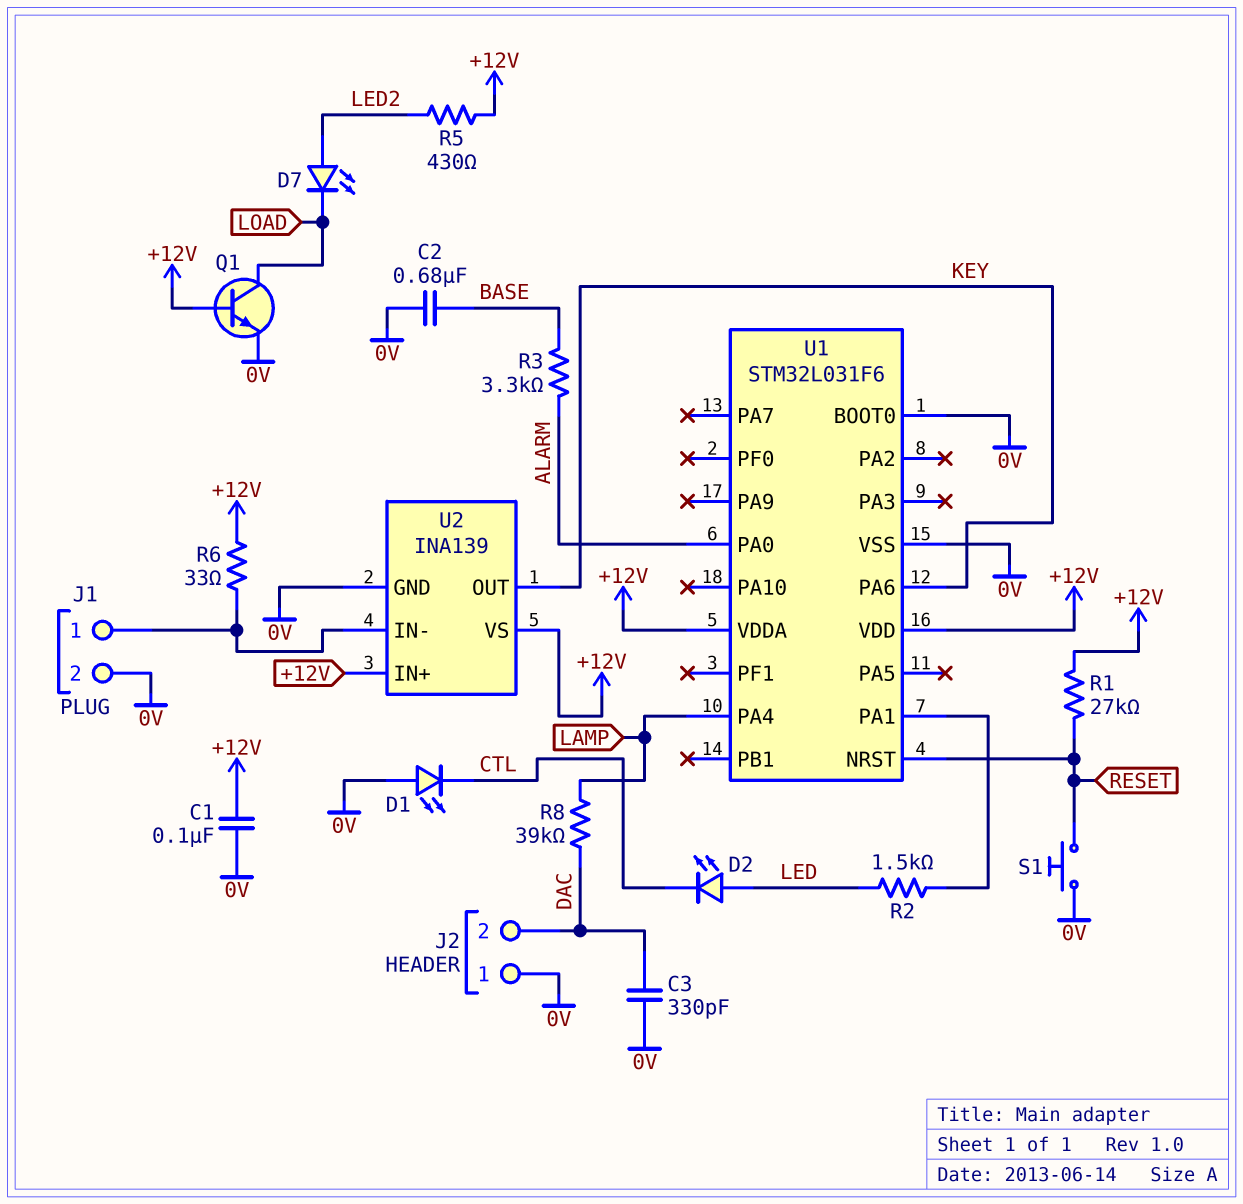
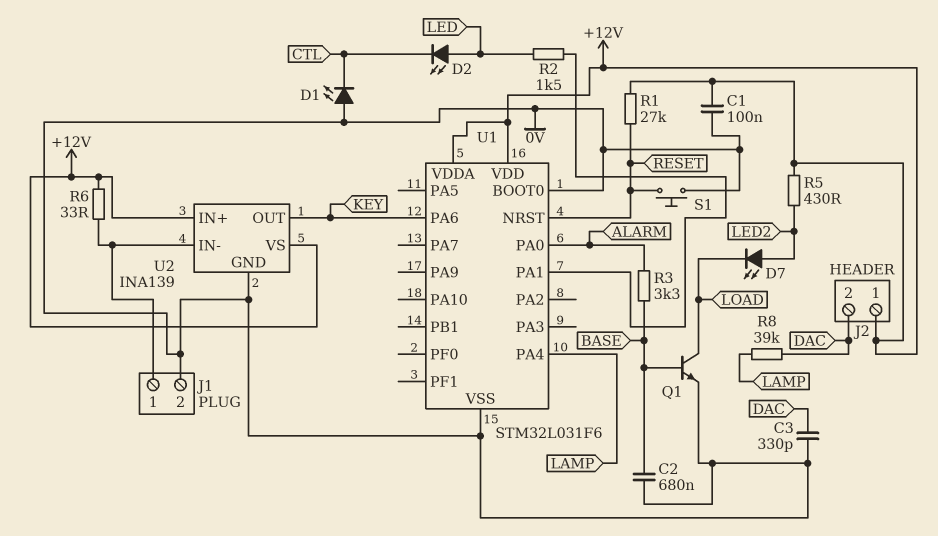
J2 pin 1: 0V -> +12V
Q1: NPN (B +12V, C LOAD, E 0V) -> NPN (B BASE, C LOAD, E 0V)

